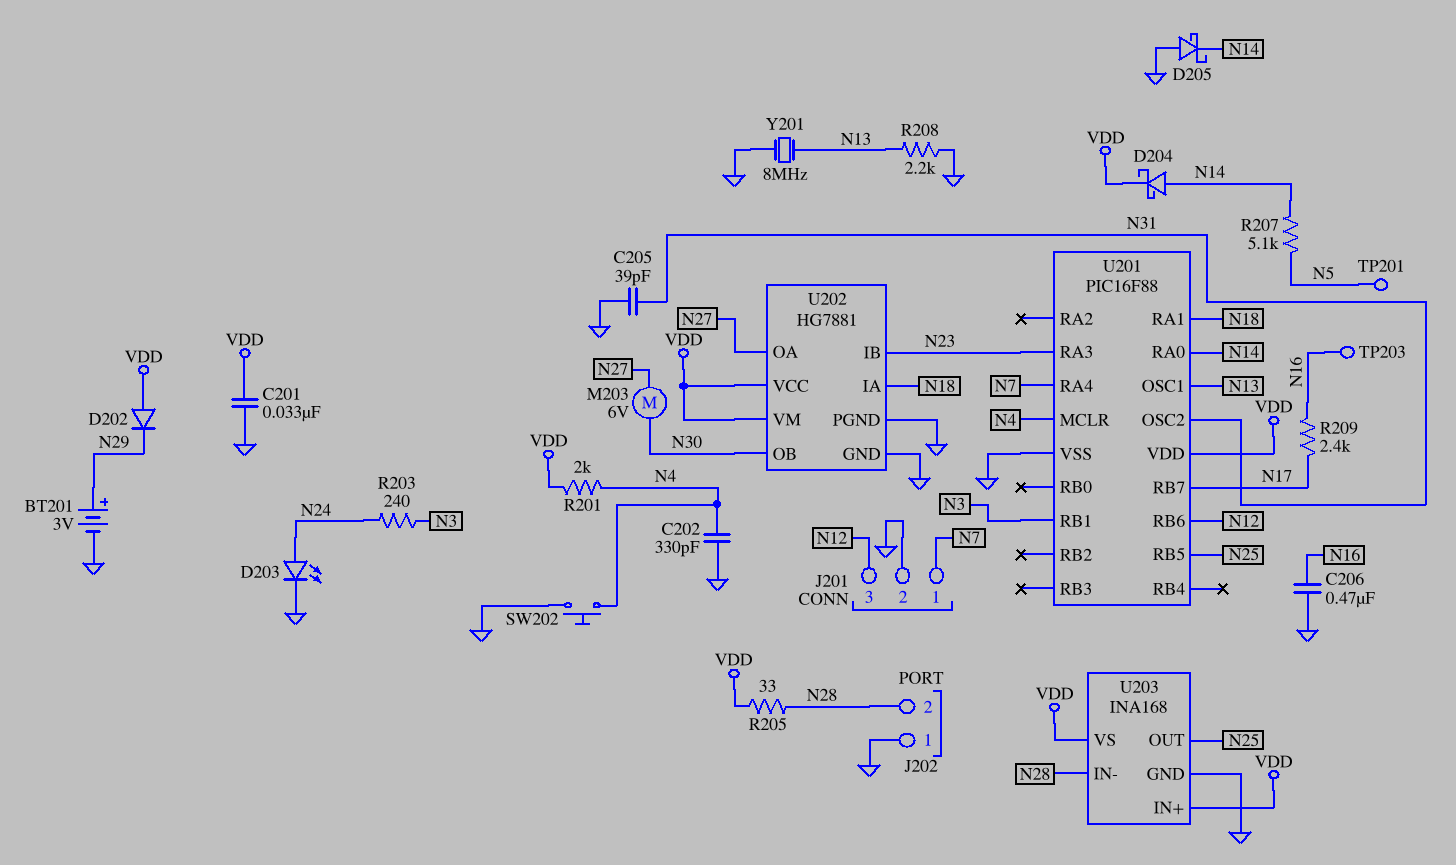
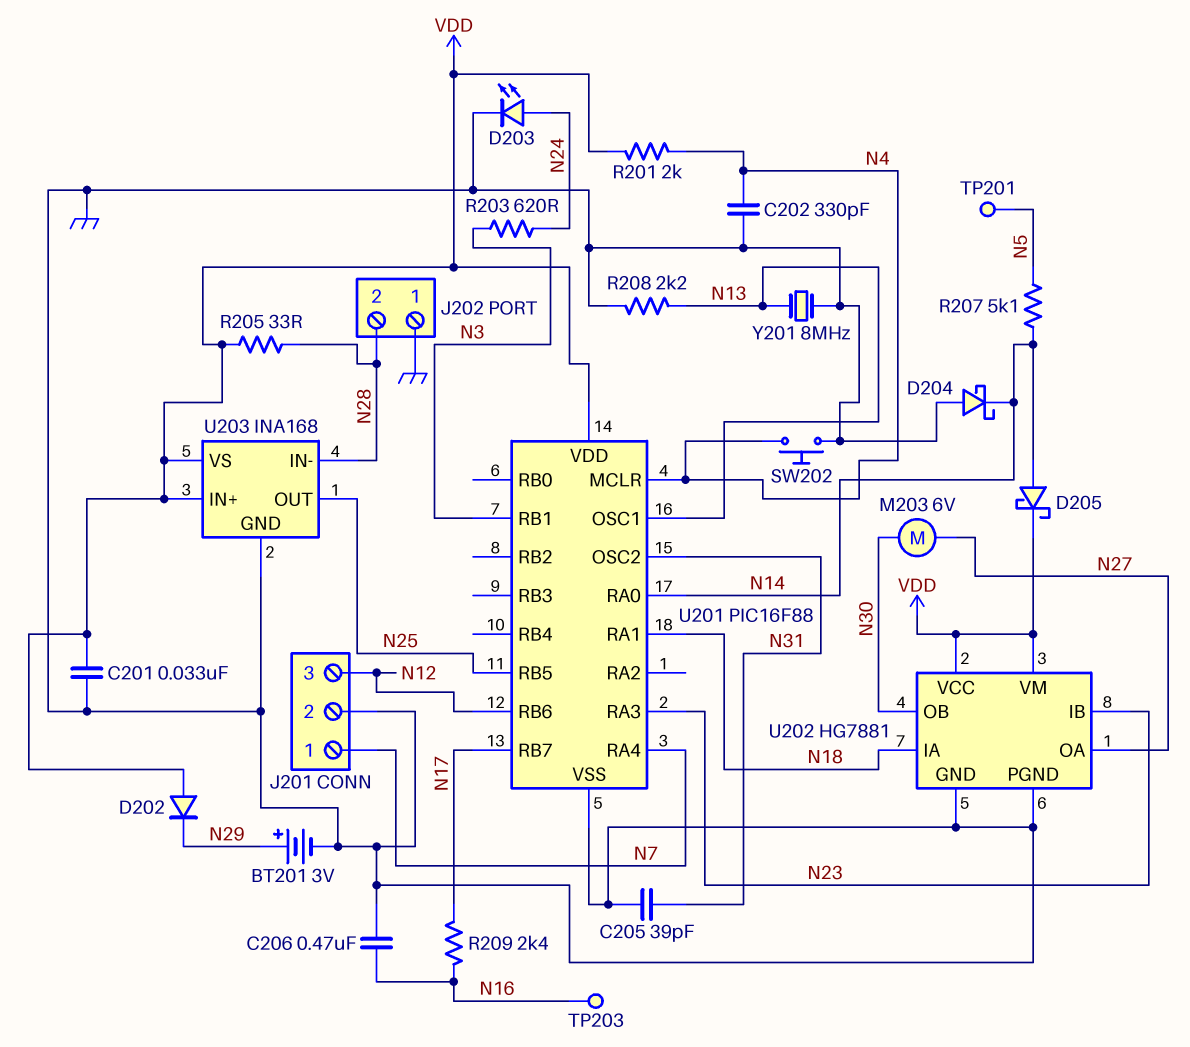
D204: schottky (A N14, K VDD) -> schottky (A GND, K N14)
D205: schottky (A GND, K N14) -> schottky (A N14, K VDD)
R203: 240 (N3, N24) -> 620 (N3, N24)

